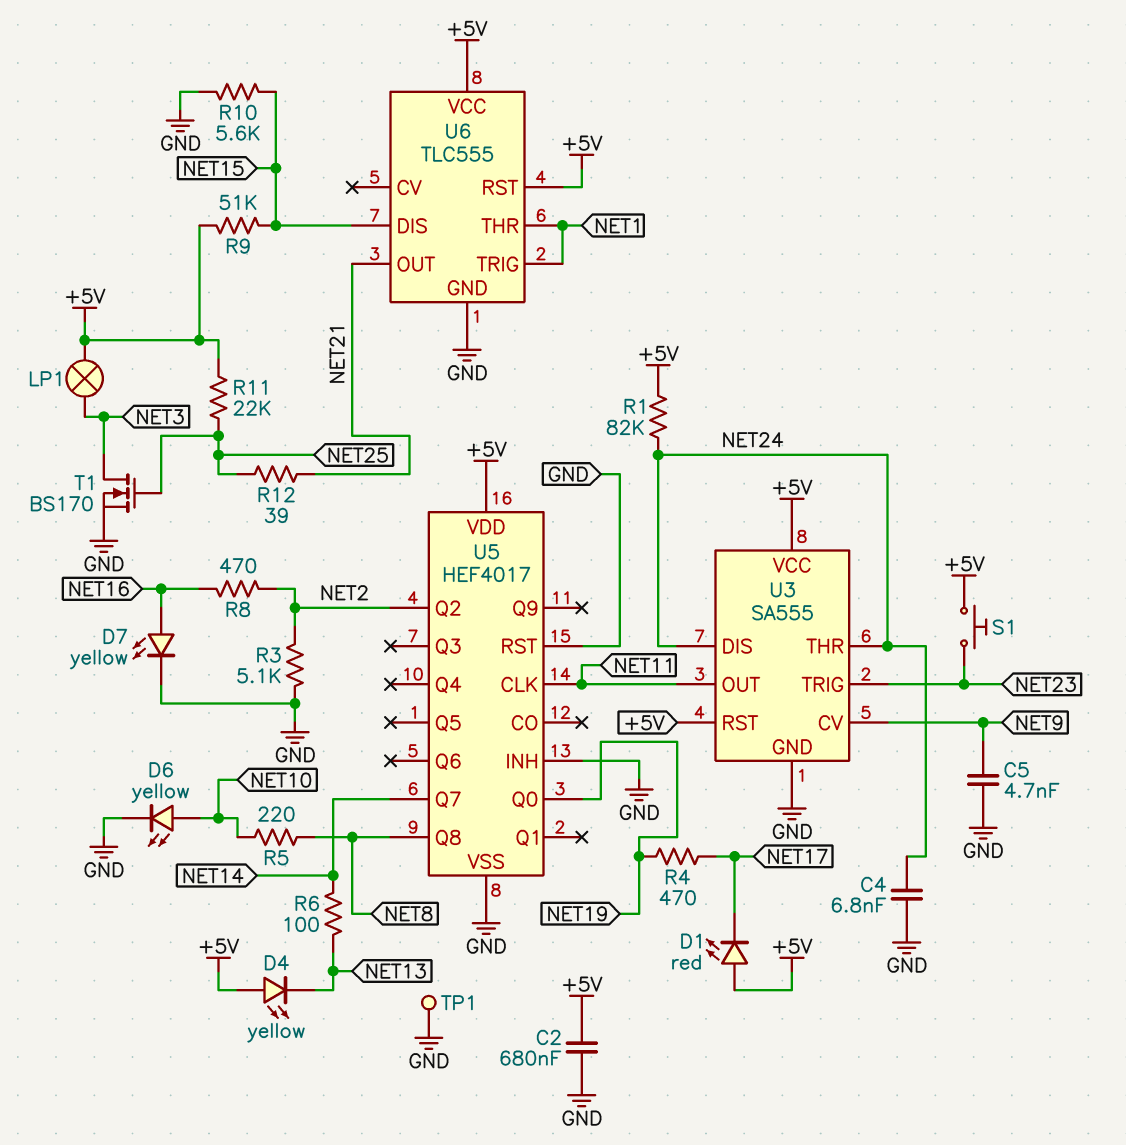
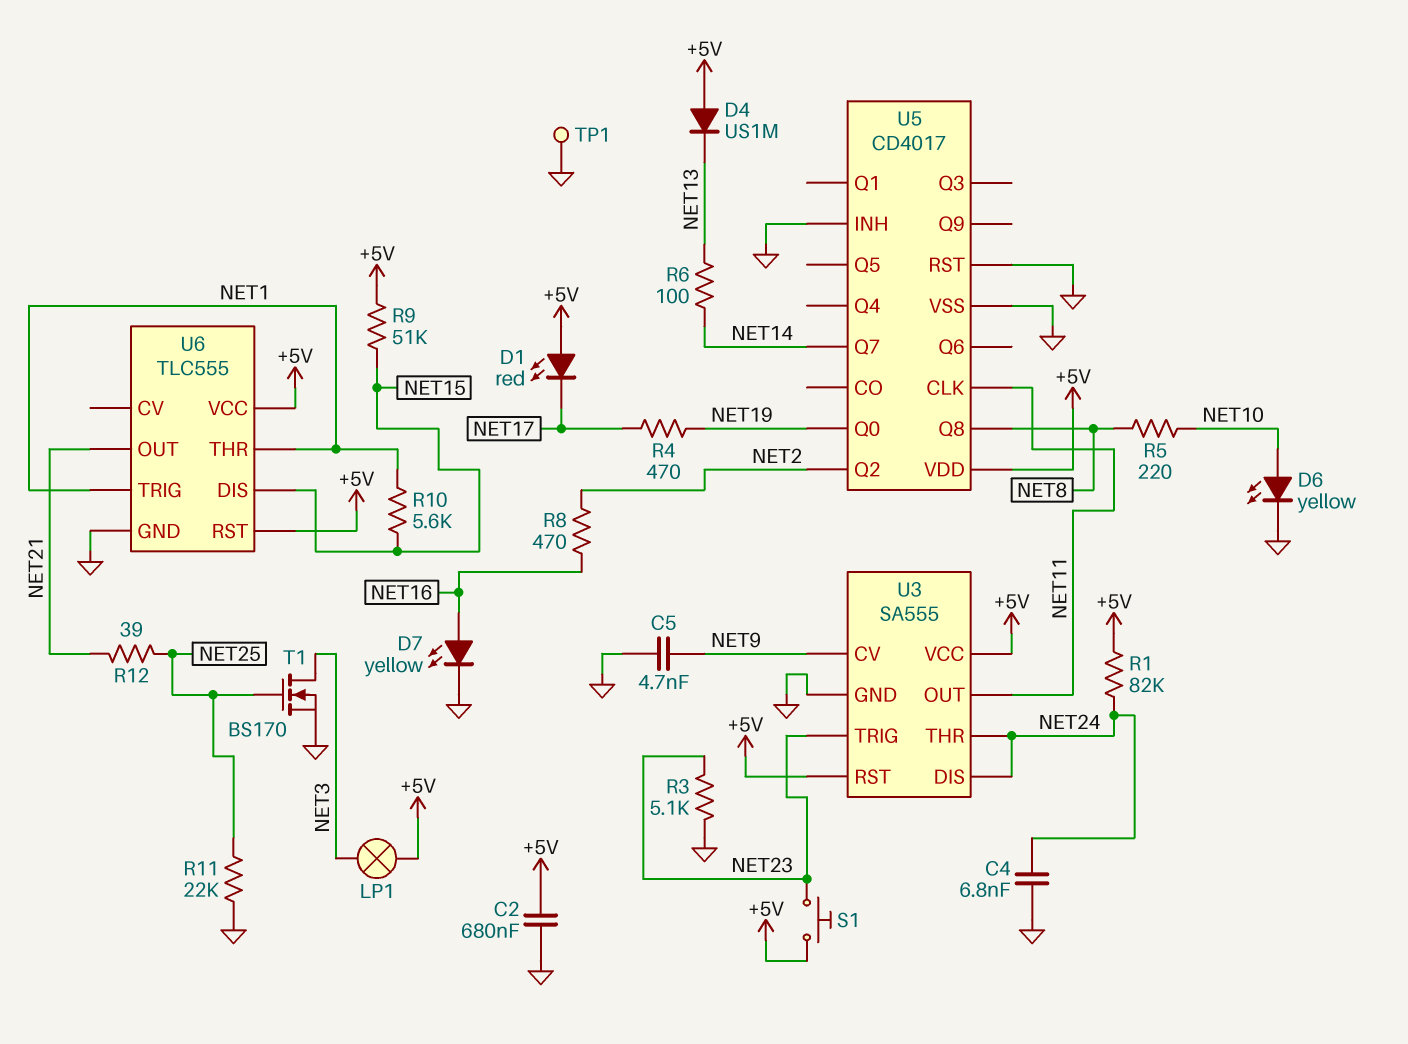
D4: LED yellow (A +5V, K NET13) -> diode US1M (A +5V, K NET13)
R3: 5.1k (GND, NET2) -> 5.1k (GND, NET23)
R10: 5.6k (GND, NET15) -> 5.6k (NET1, NET15)
R11: 22k (+5V, NET25) -> 22k (GND, NET25)
U5: HEF4017 -> CD4017

